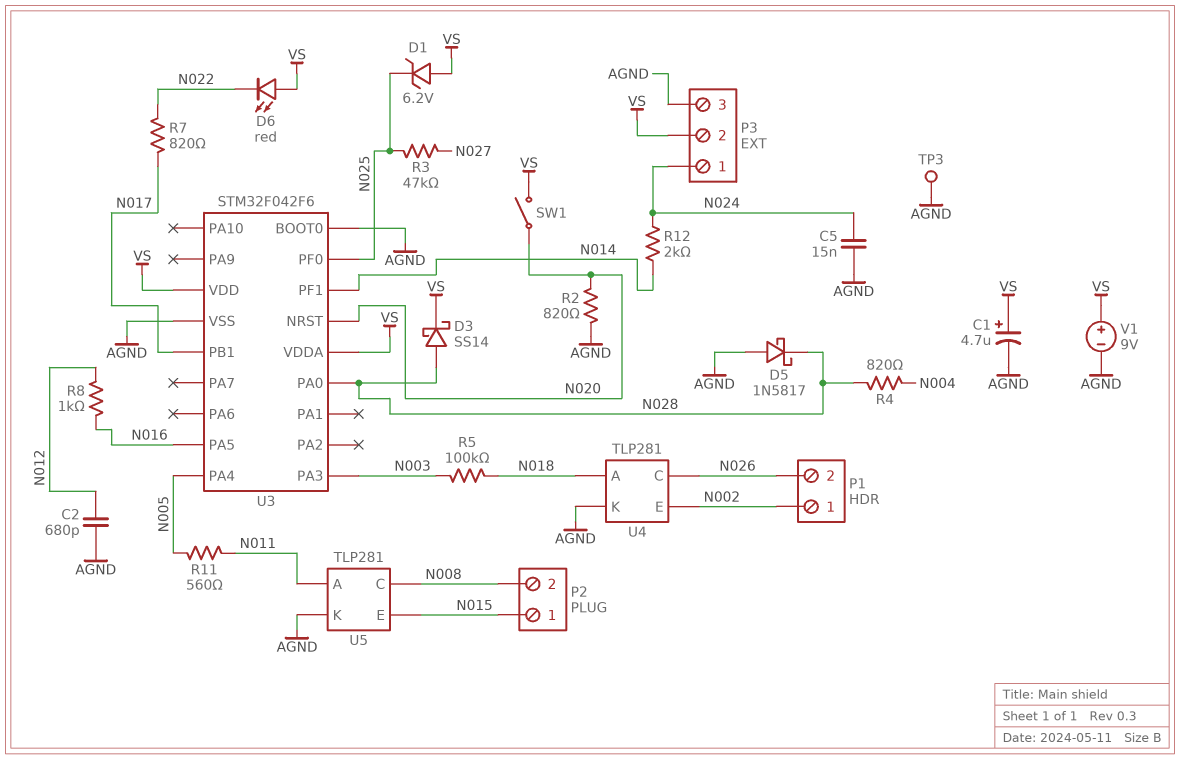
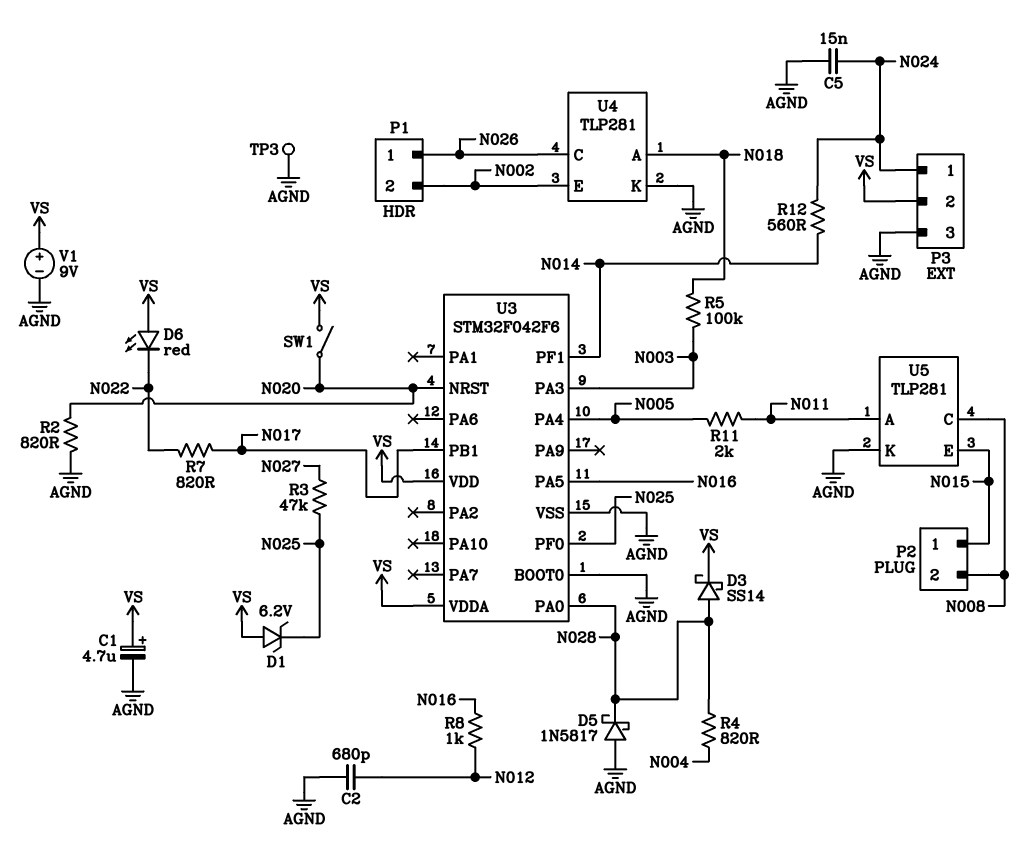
P1 pin 1: N002 -> N026
P1 pin 2: N026 -> N002
R11: 560 (N005, N011) -> 2k (N005, N011)
R12: 2k (N014, N024) -> 560 (N014, N024)

